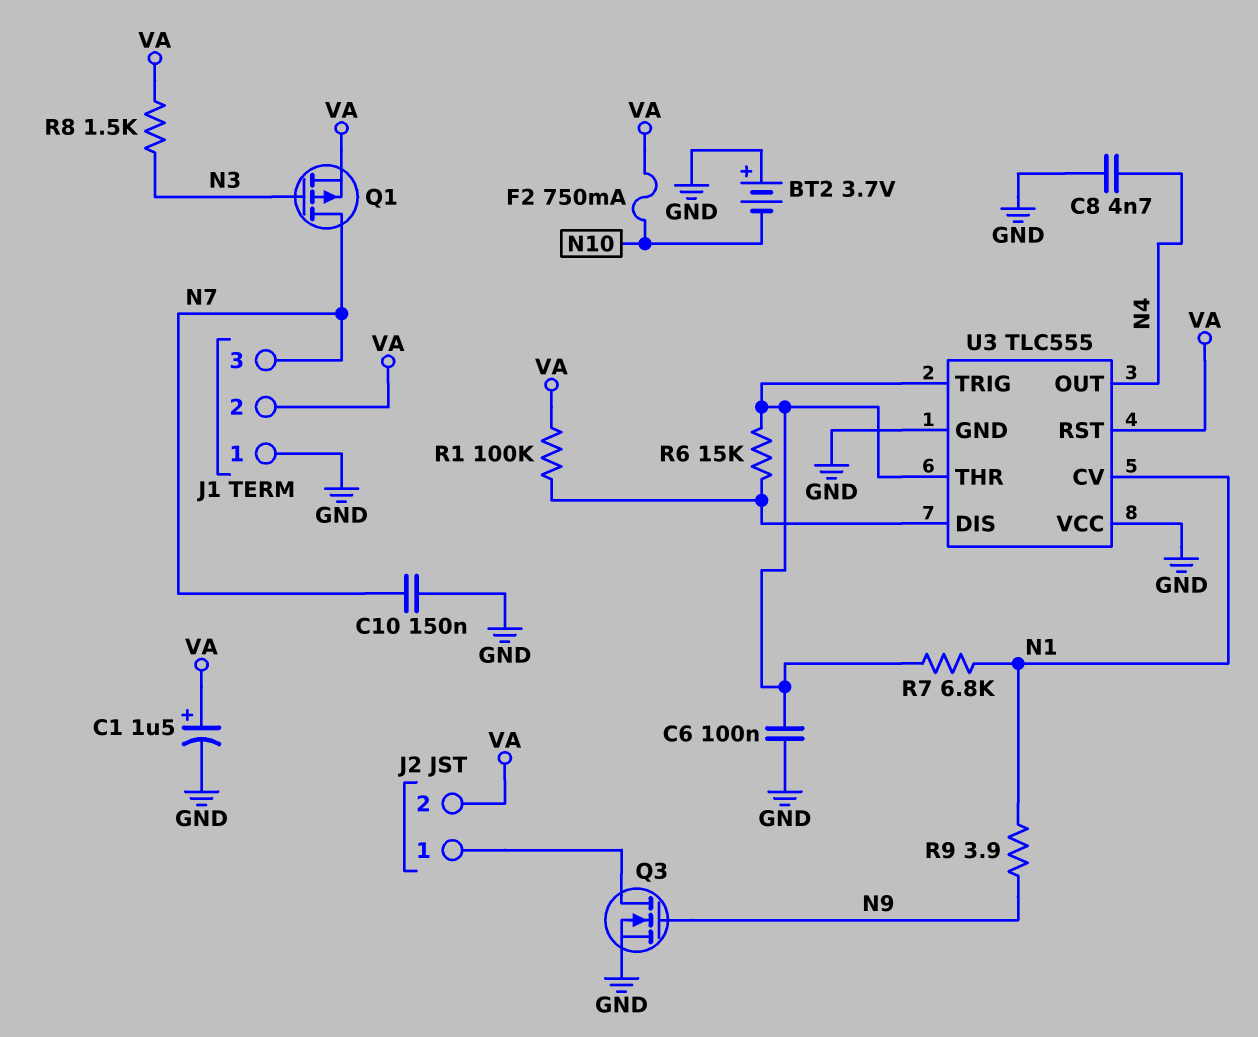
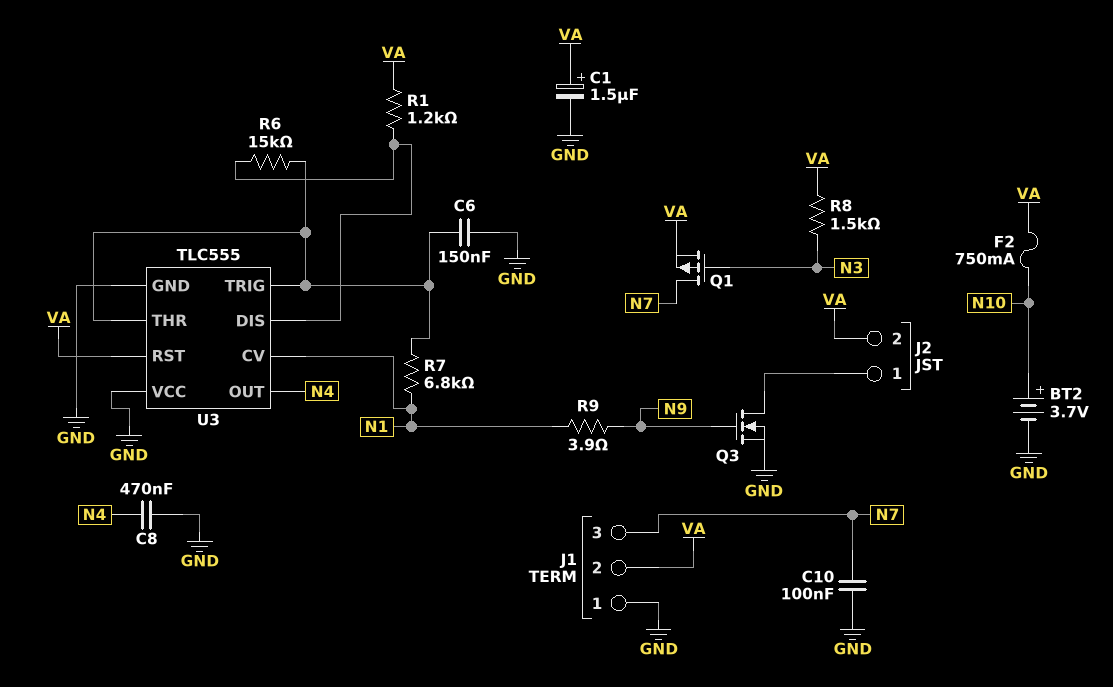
BT2: 3.7V (plus GND, minus N10) -> 3.7V (plus N10, minus GND)
C6: 100nF (GND, U3/THR) -> 150nF (GND, U3/THR)
C8: 4.7nF (GND, N4) -> 470nF (GND, N4)
C10: 150nF (GND, N7) -> 100nF (GND, N7)
R1: 100k (U3/DIS, VA) -> 1.2k (U3/DIS, VA)

